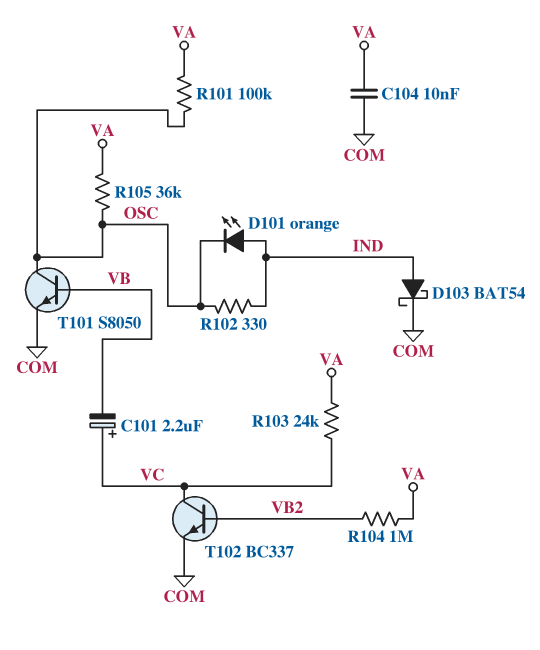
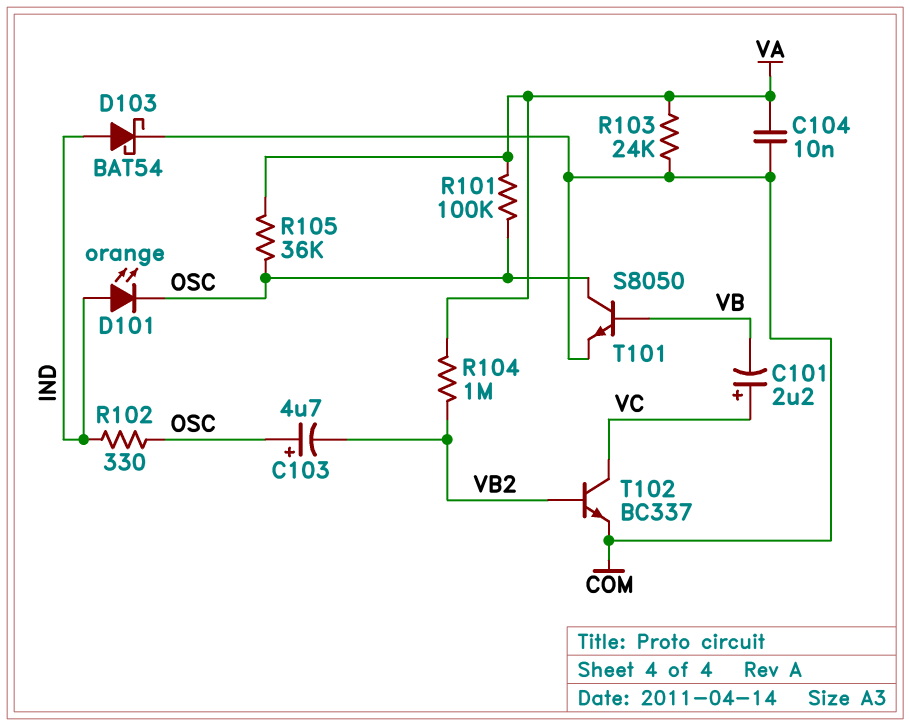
C103: none -> 4.7uF (plus OSC, minus VB2)
R103: 24k (VA, VC) -> 24k (COM, VA)

